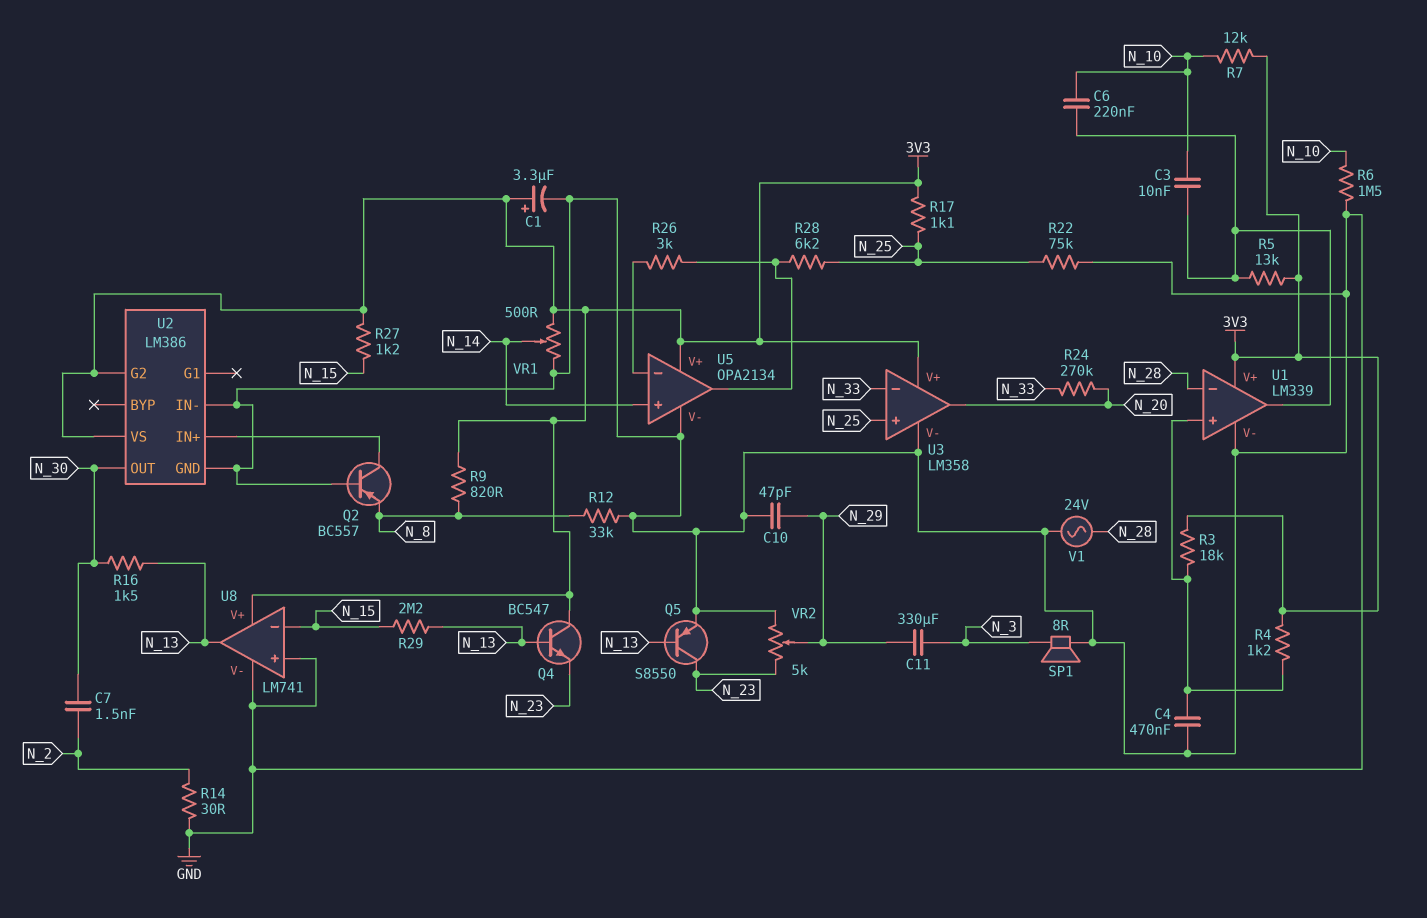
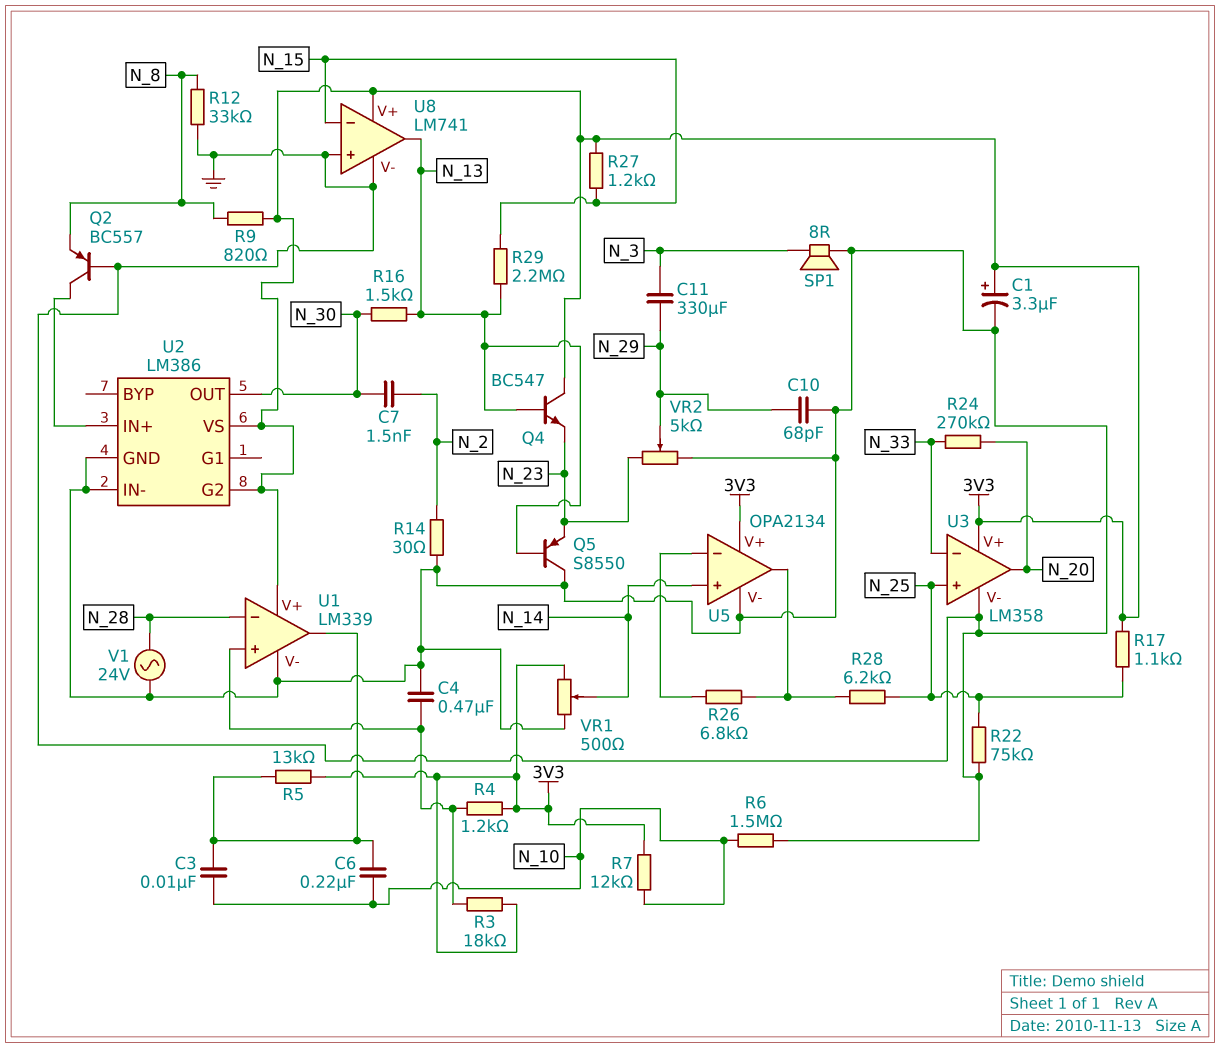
C10: 47pF (GND, N_29) -> 68pF (GND, N_29)
Q5: PNP S8550 (B N_13, C N_23, E GND) -> PNP S8550 (B N_13, C GND, E N_23)
R26: 3k (U5/in-, U5/out) -> 6.8k (U5/in-, U5/out)

